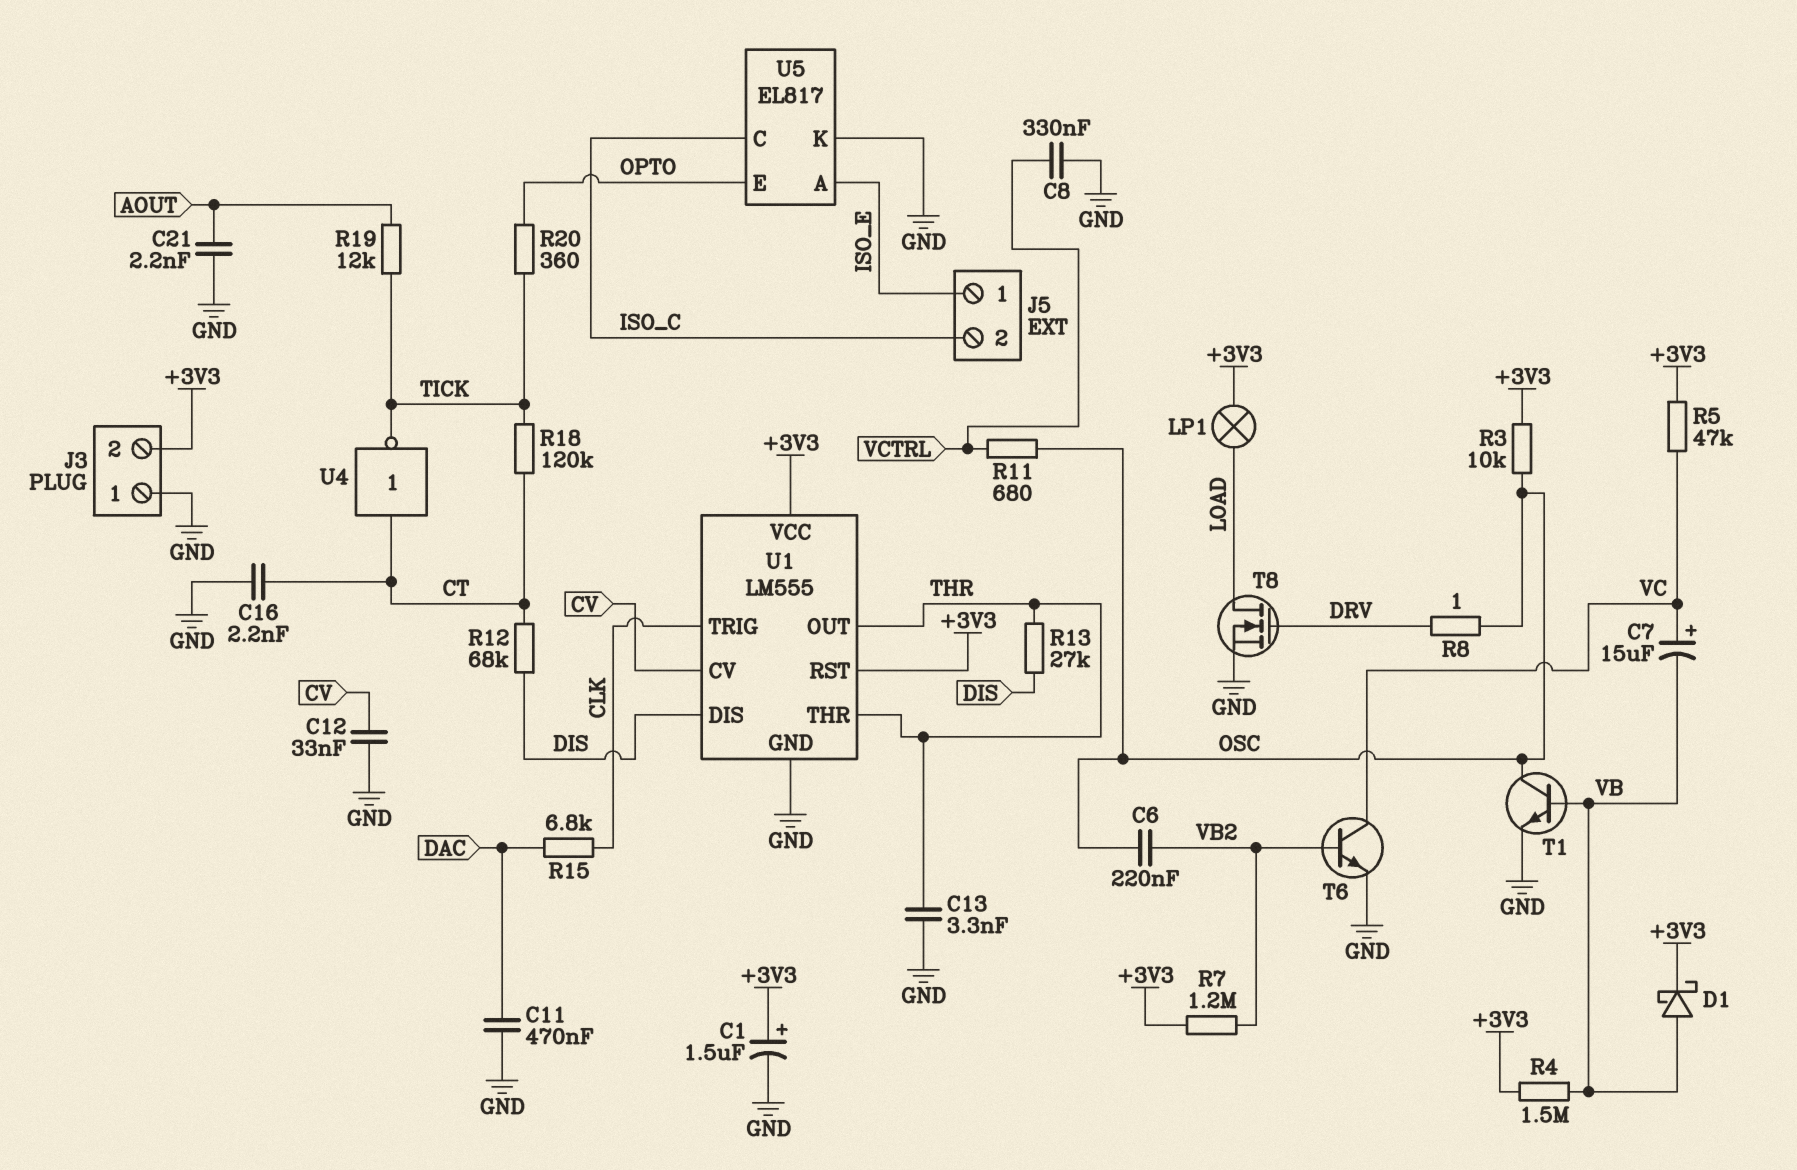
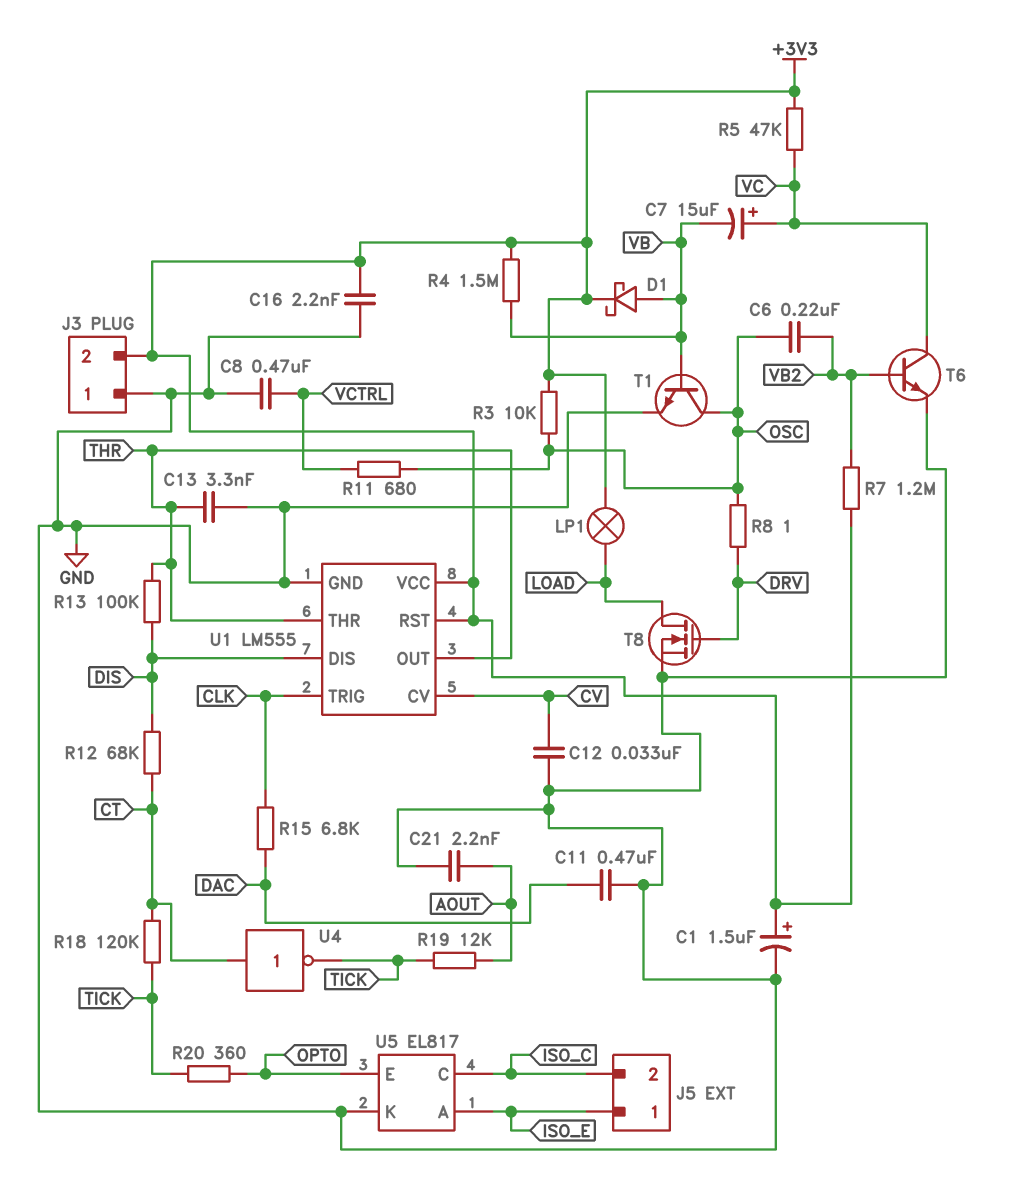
C8: 330nF (GND, VCTRL) -> 470nF (GND, VCTRL)
C16: 2.2nF (CT, GND) -> 2.2nF (+3V3, GND)
R13: 27k (DIS, THR) -> 100k (DIS, THR)

